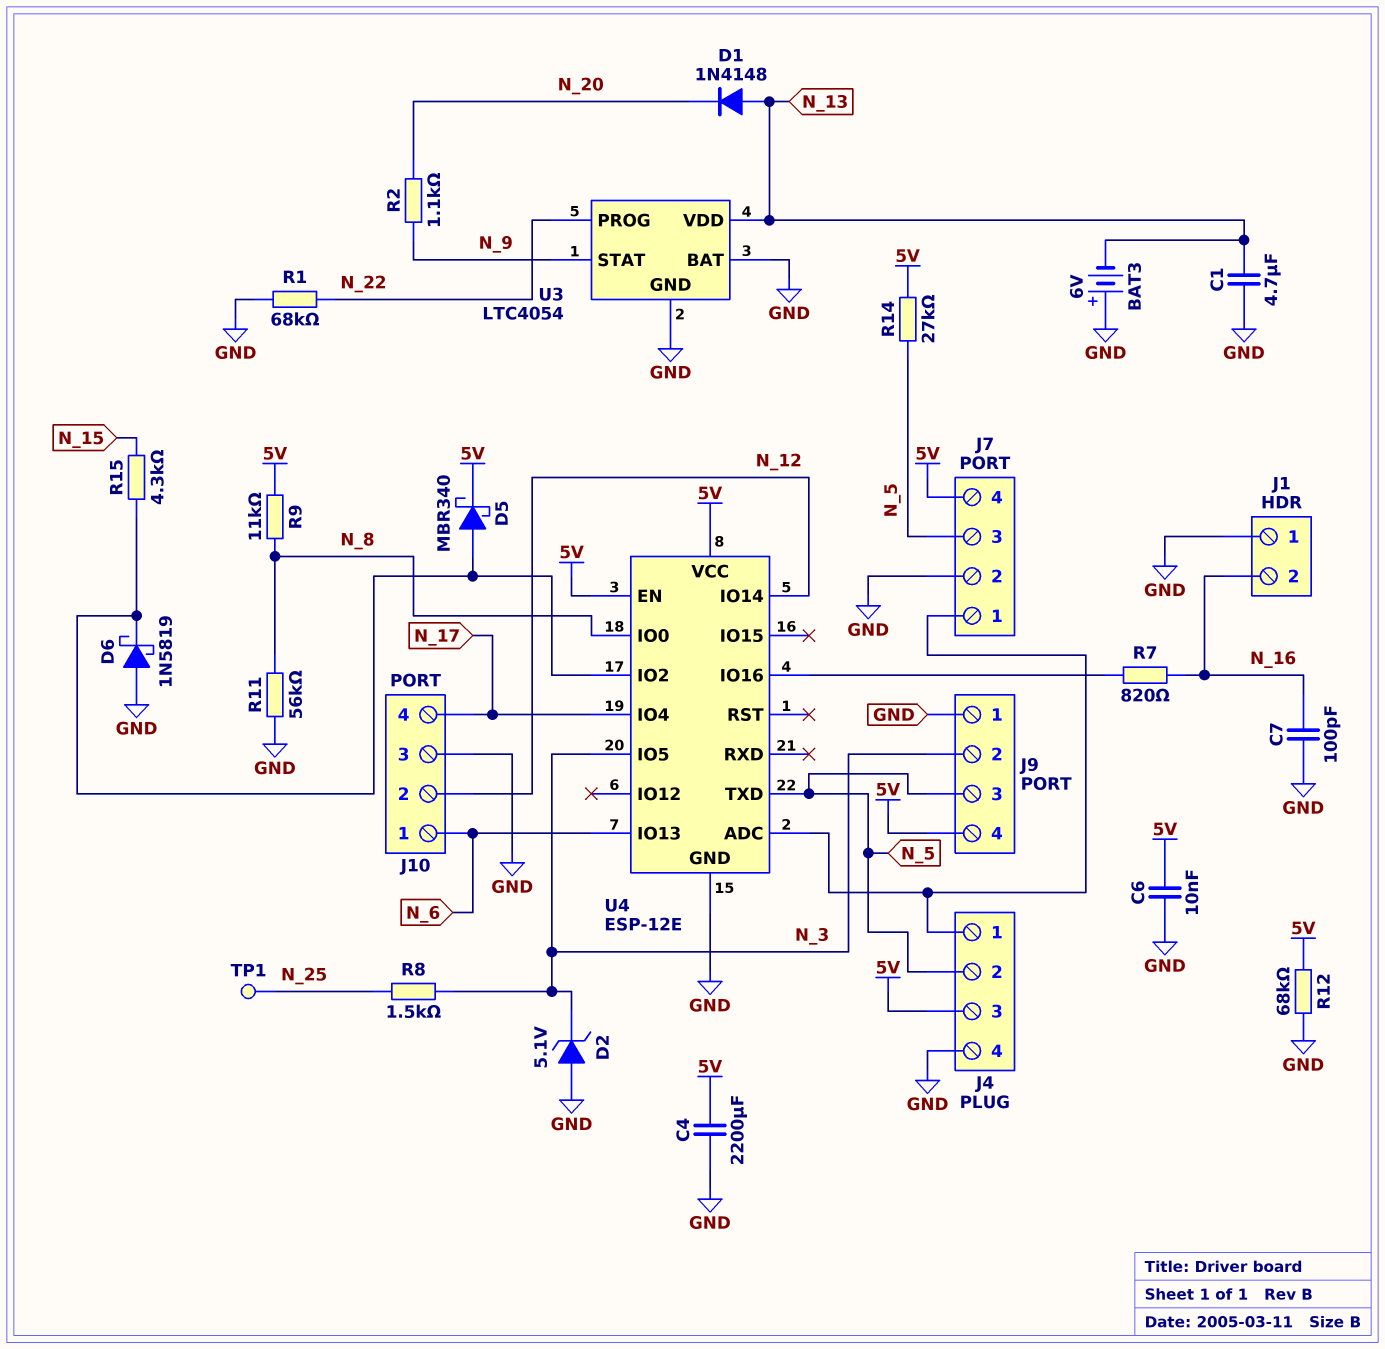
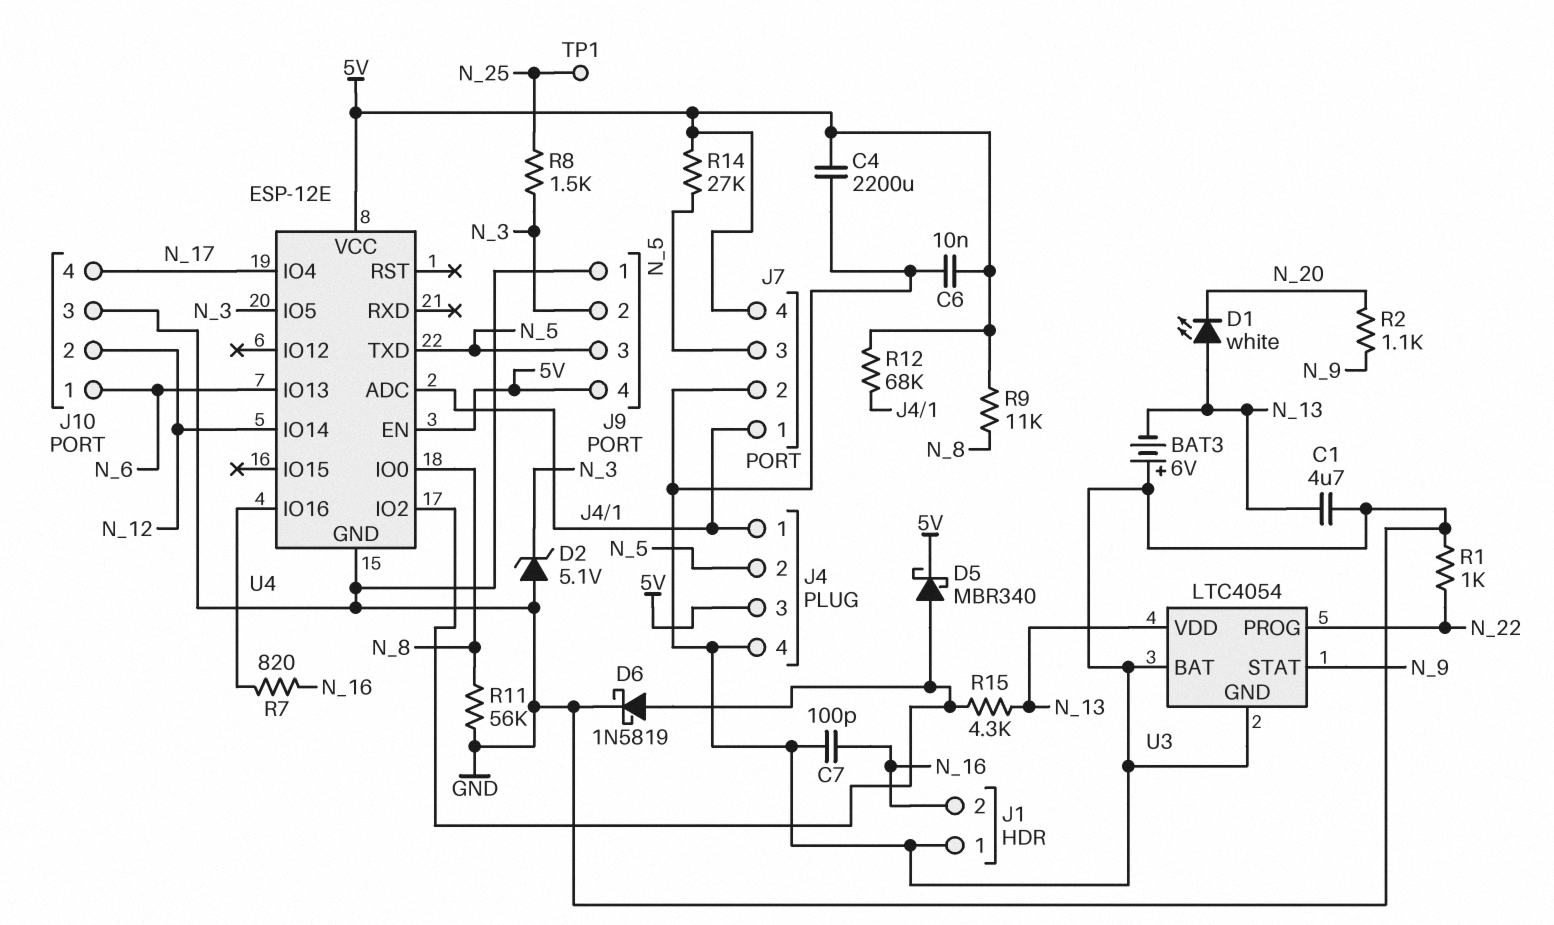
D1: diode 1N4148 (A N_13, K N_20) -> LED white (A N_13, K N_20)
D6: schottky 1N5819 (A GND, K U4/IO2) -> schottky 1N5819 (A U4/IO2, K GND)
R1: 68k (GND, N_22) -> 1k (GND, N_22)
R12: 68k (5V, GND) -> 68k (5V, J4/1)
R15: 4.3k (N_15, U4/IO2) -> 4.3k (N_13, U4/IO2)

